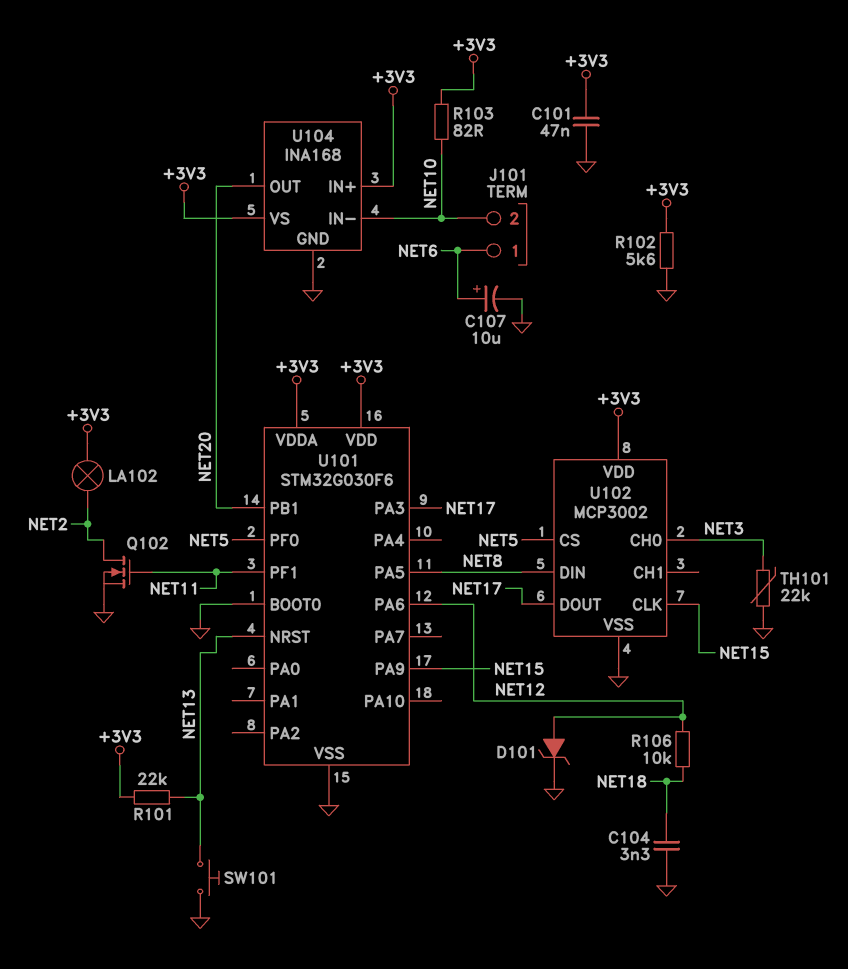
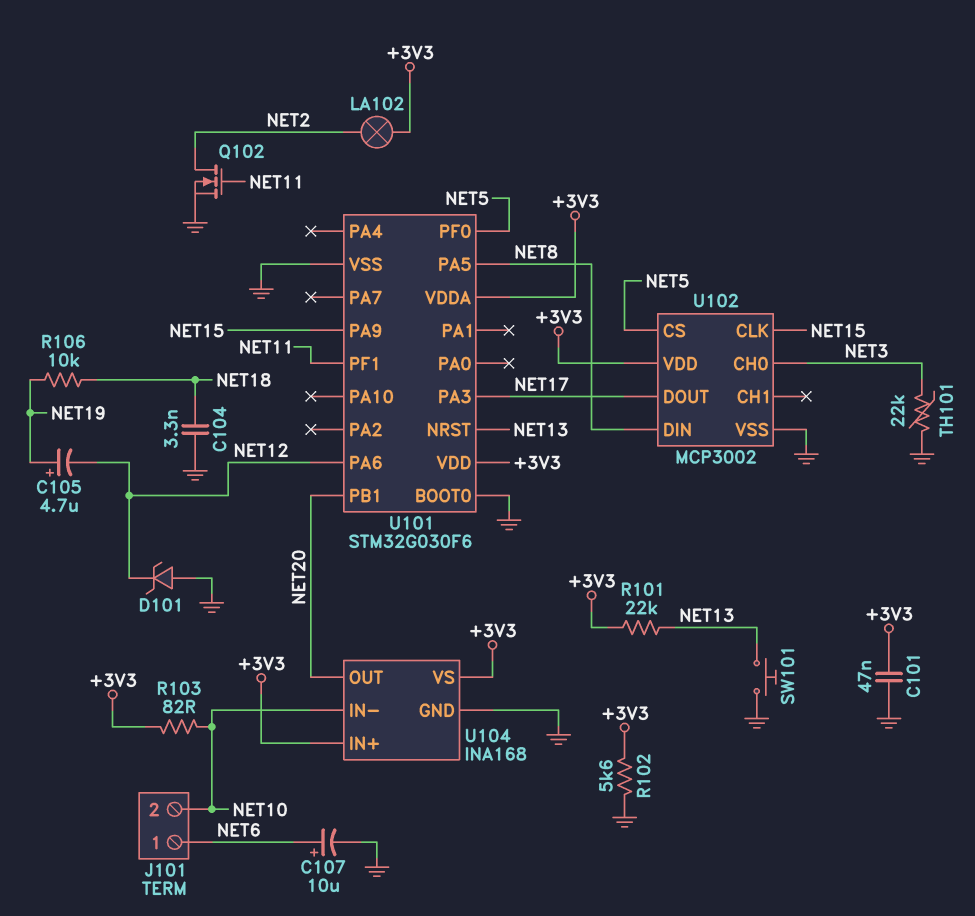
C105: none -> 4.7uF (plus NET19, minus NET12)
D101: zener (A NET12, K GND) -> zener (A GND, K NET12)
R106: 10k (NET12, NET18) -> 10k (NET18, NET19)

